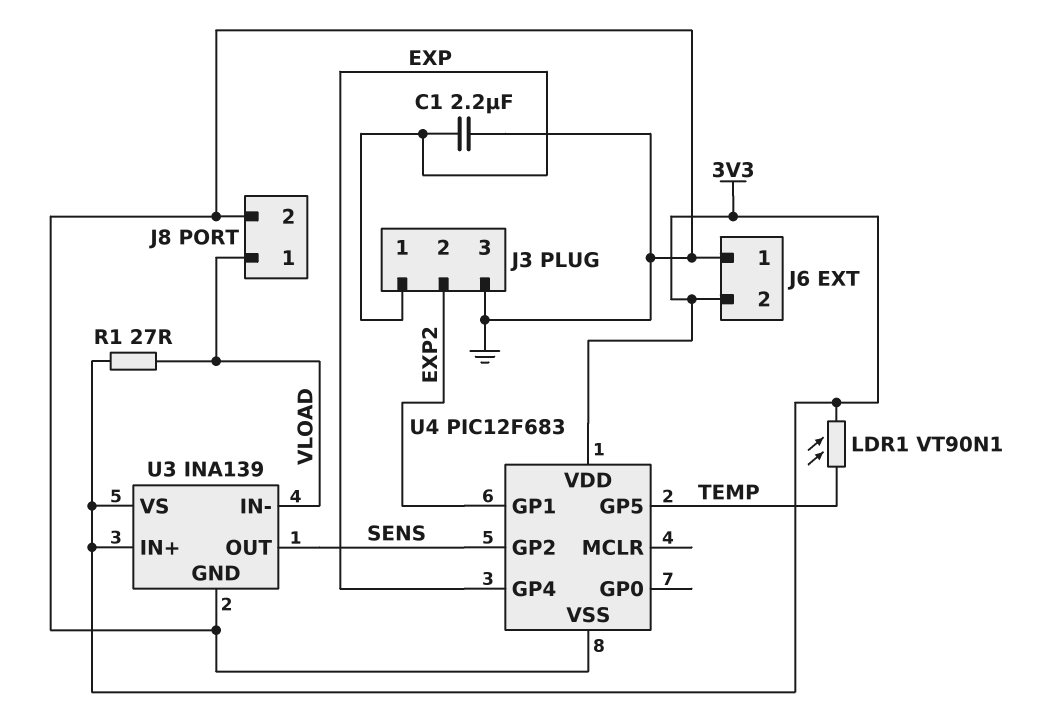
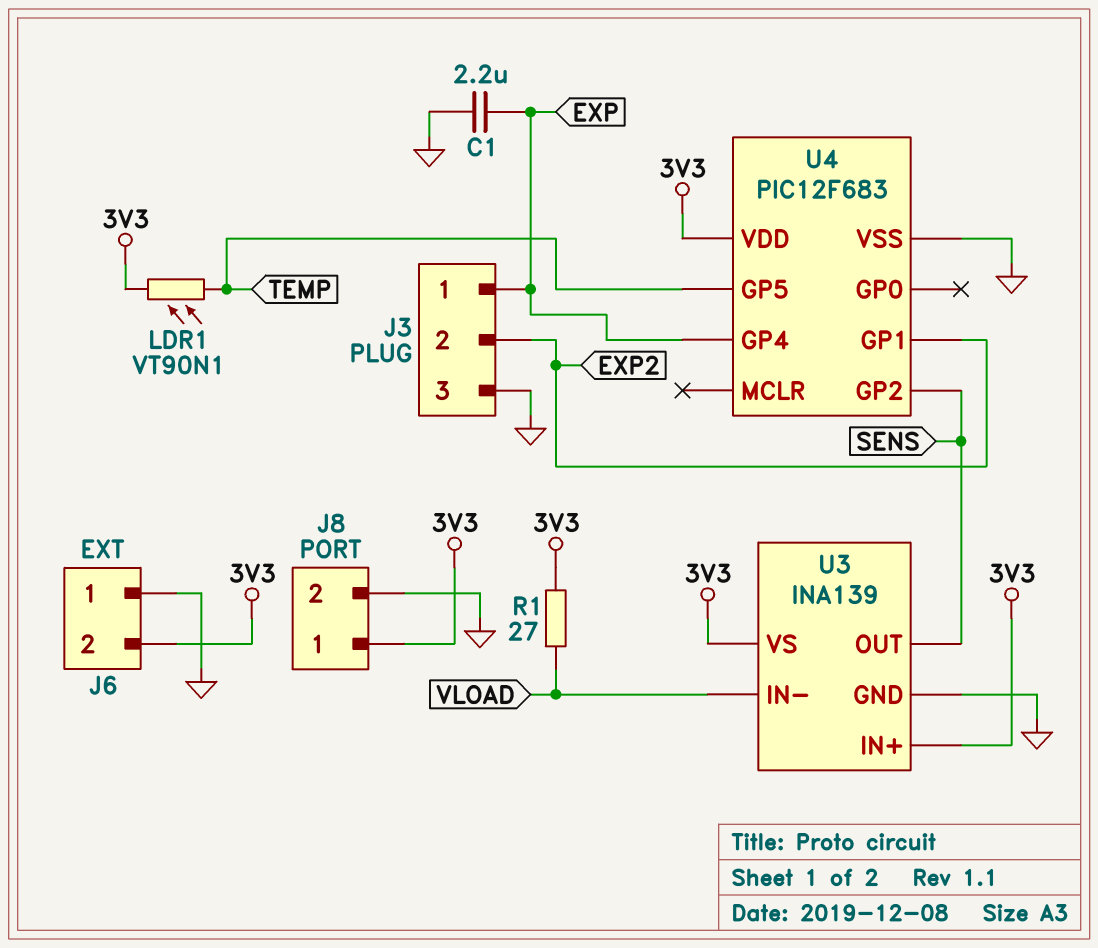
J8 pin 1: VLOAD -> 3V3

